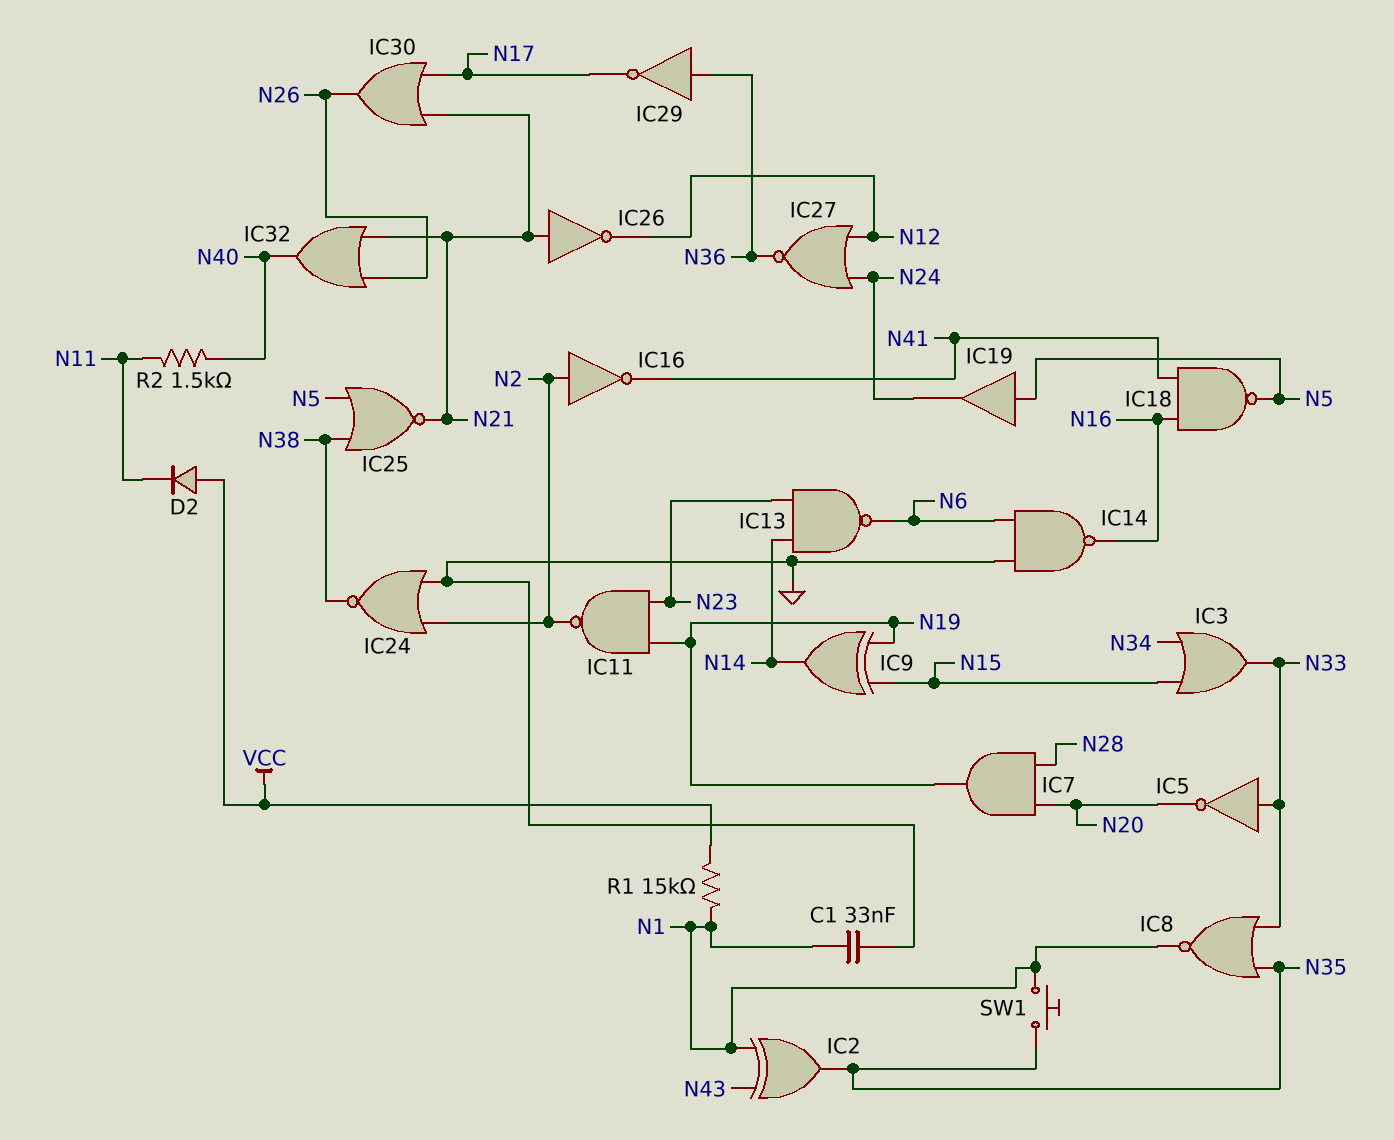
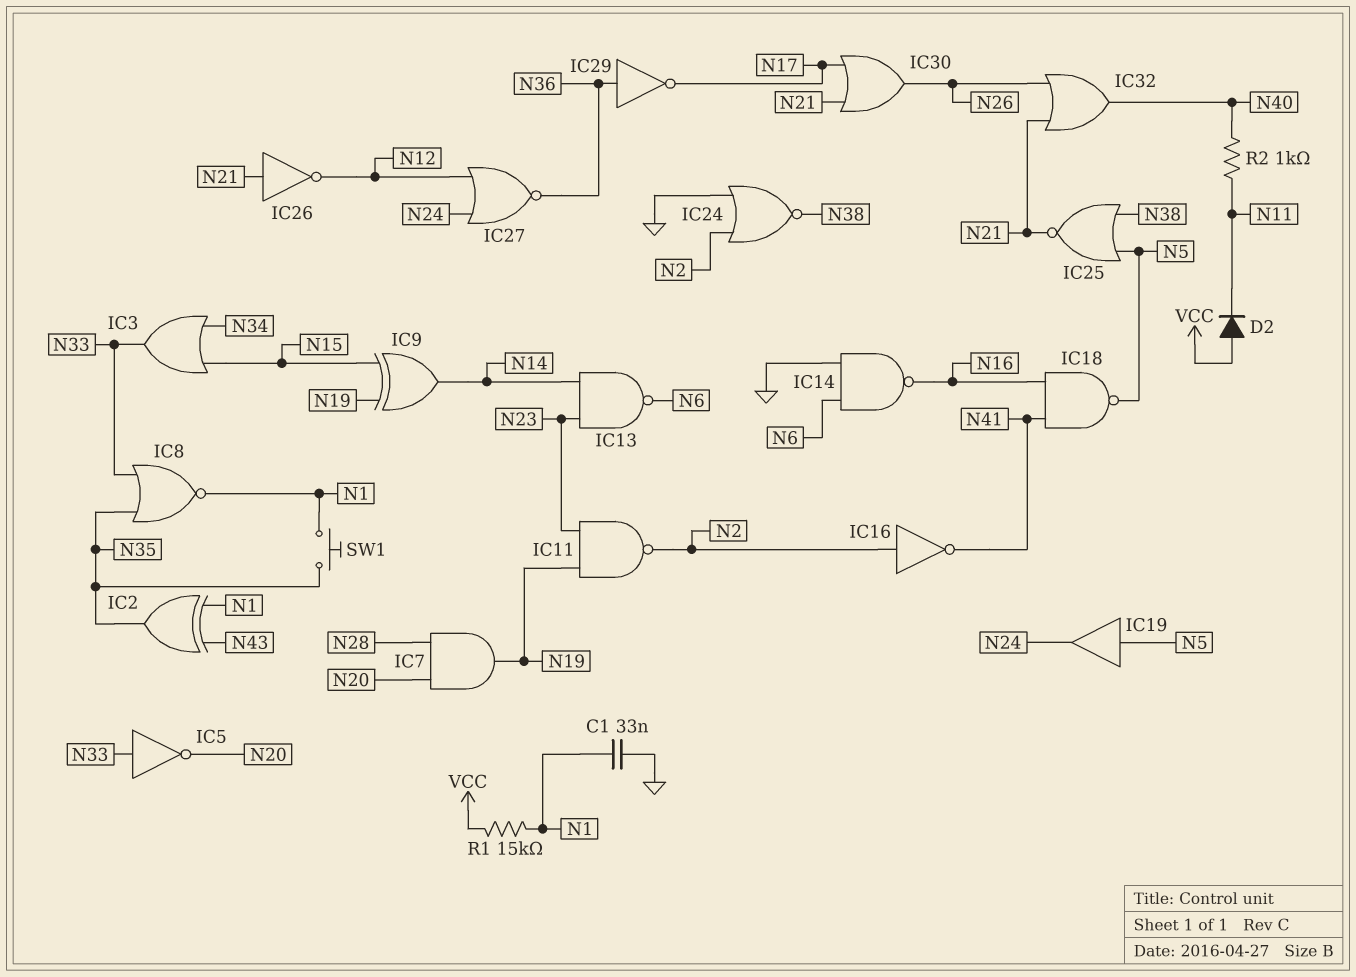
R2: 1.5k (N11, N40) -> 1k (N11, N40)

